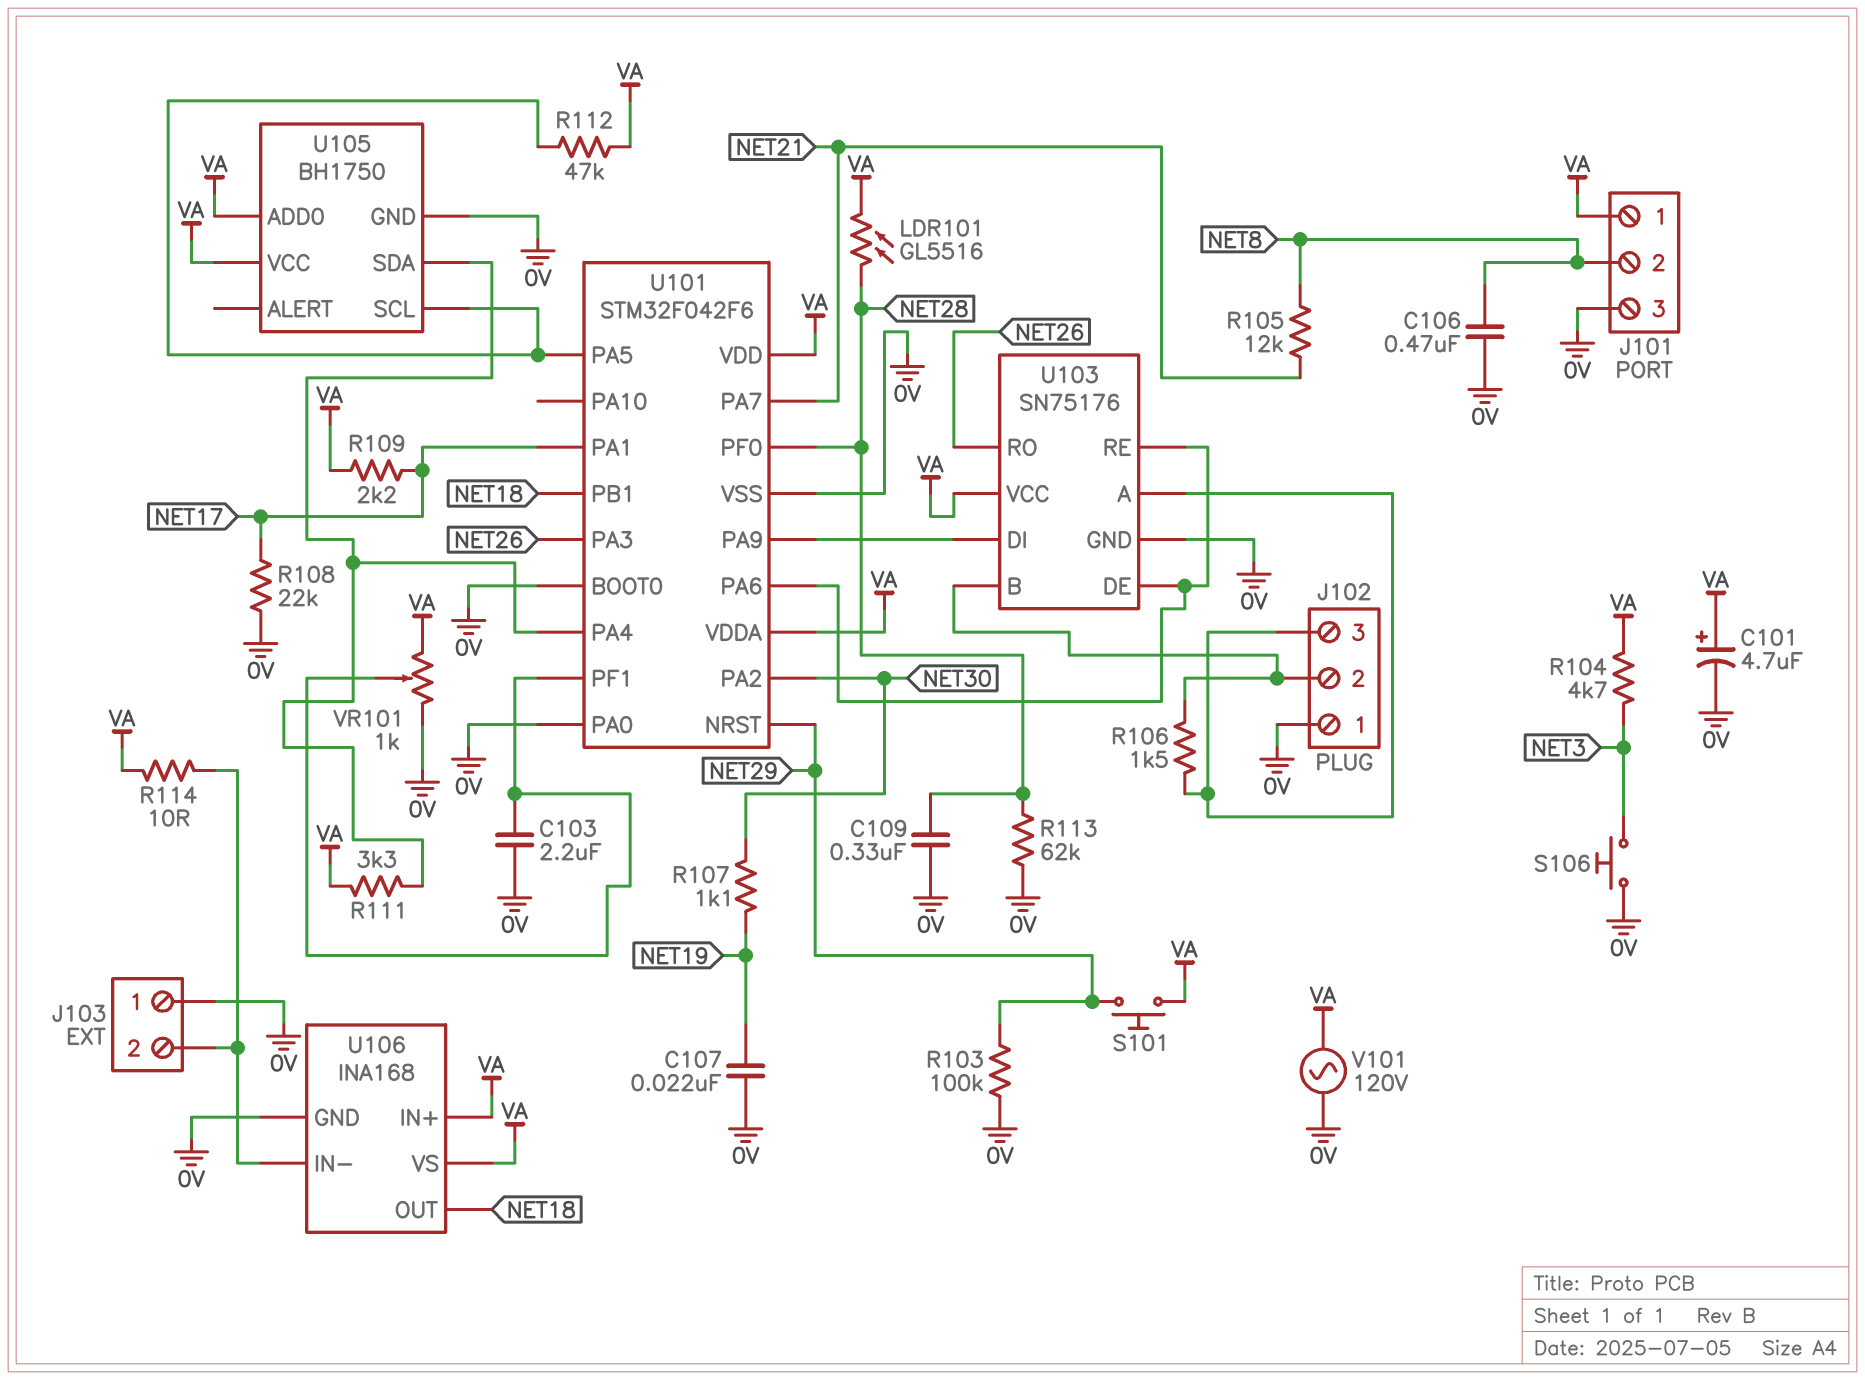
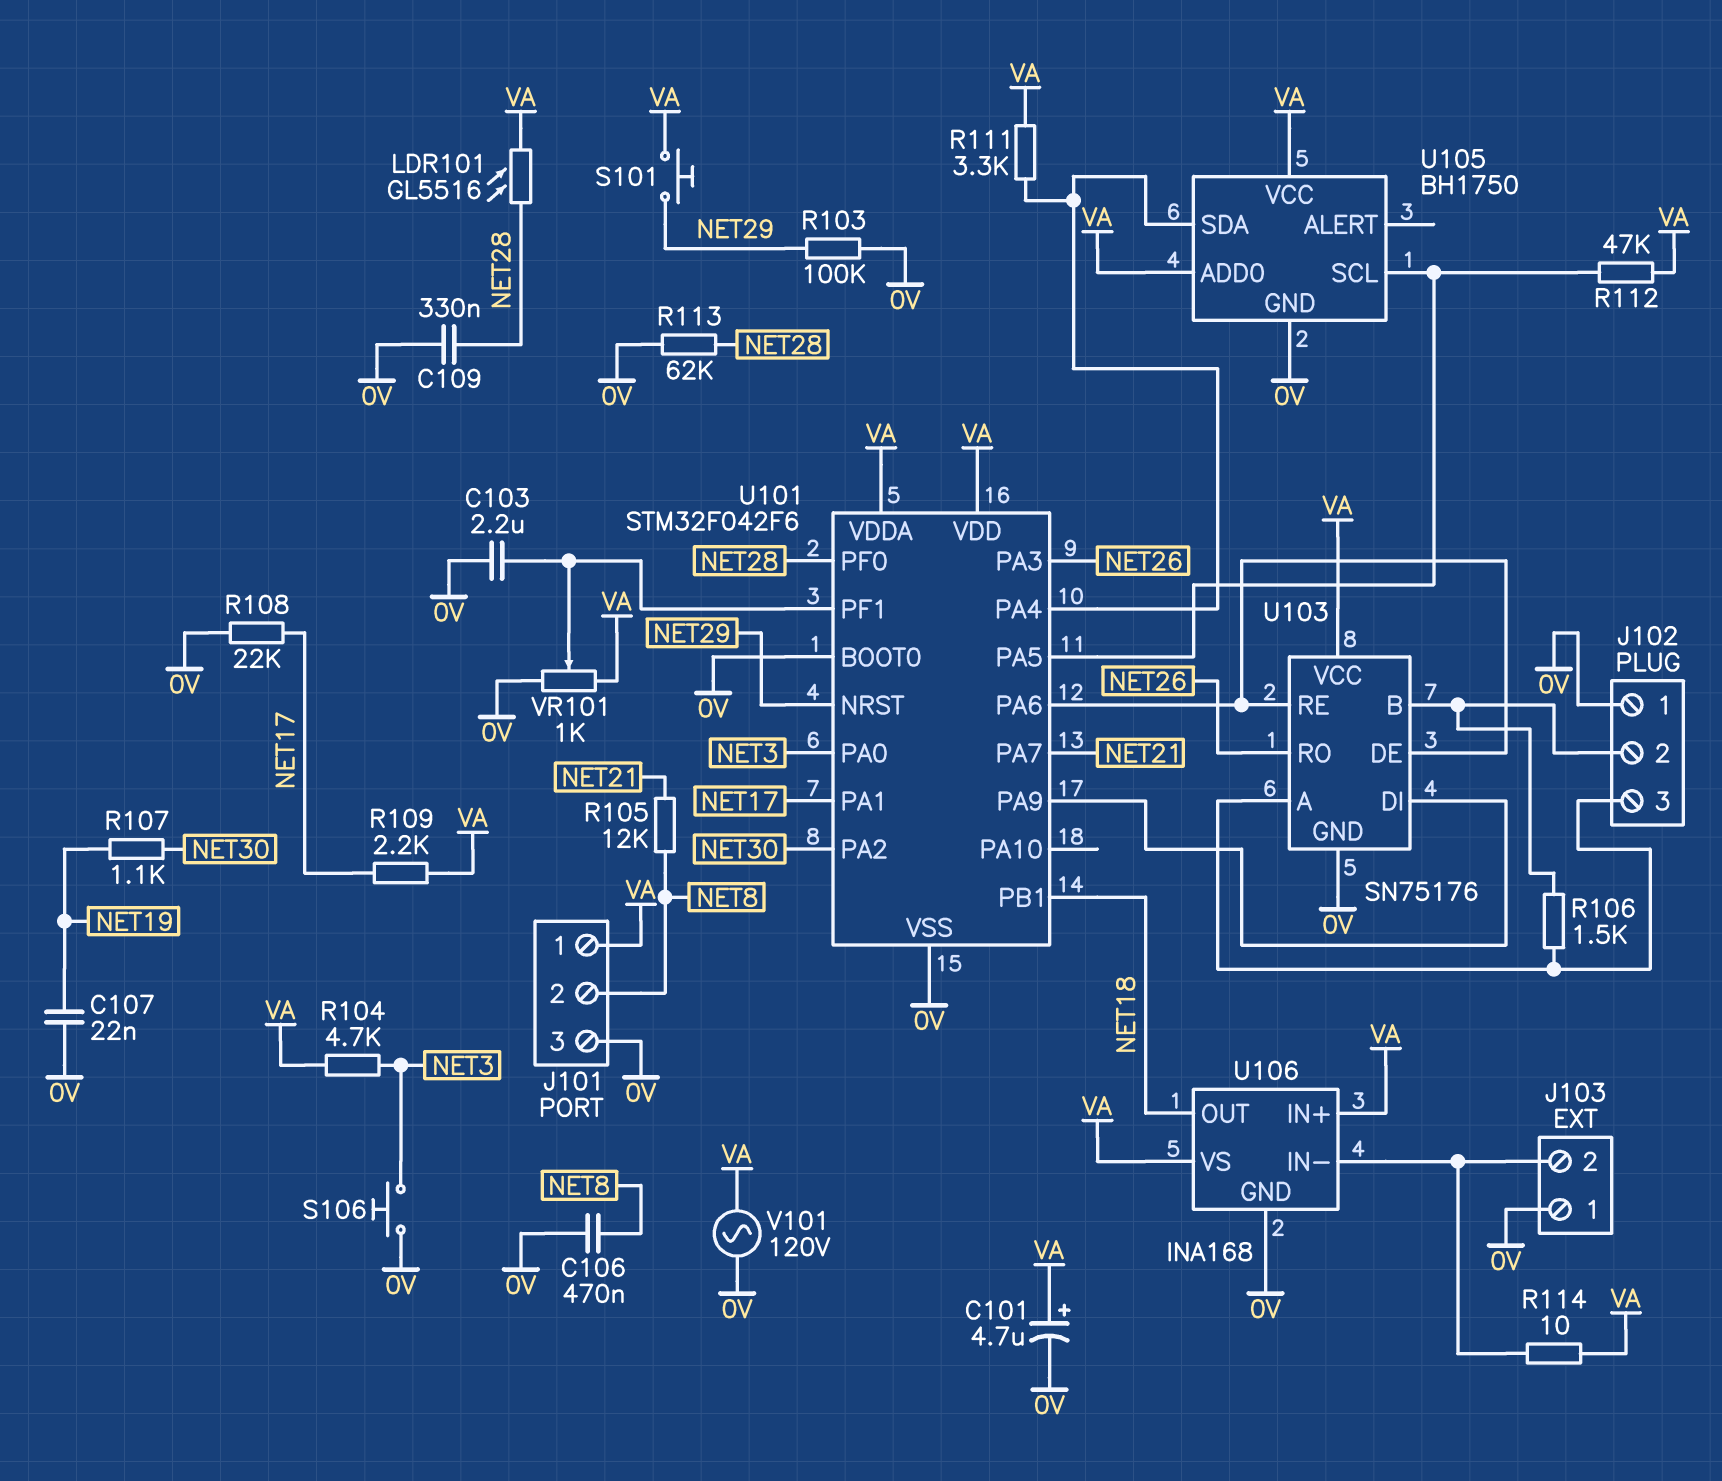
U101 pin PA0: 0V -> NET3

